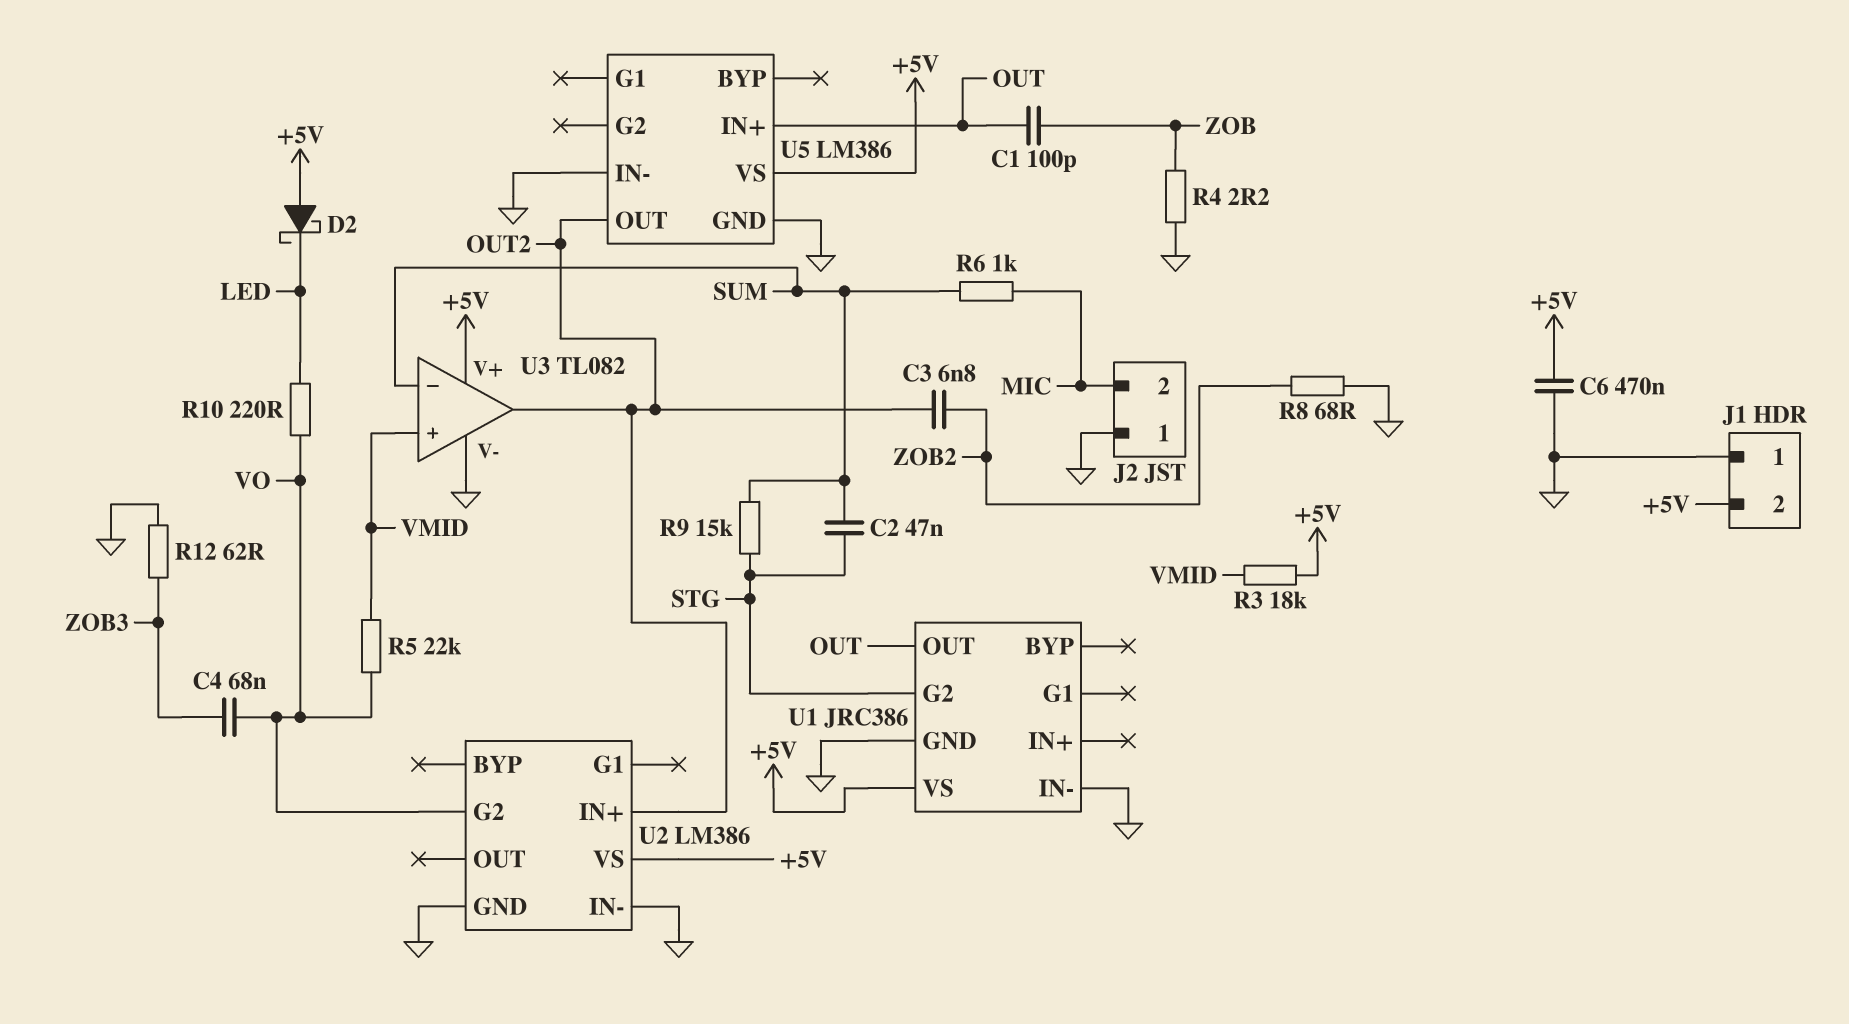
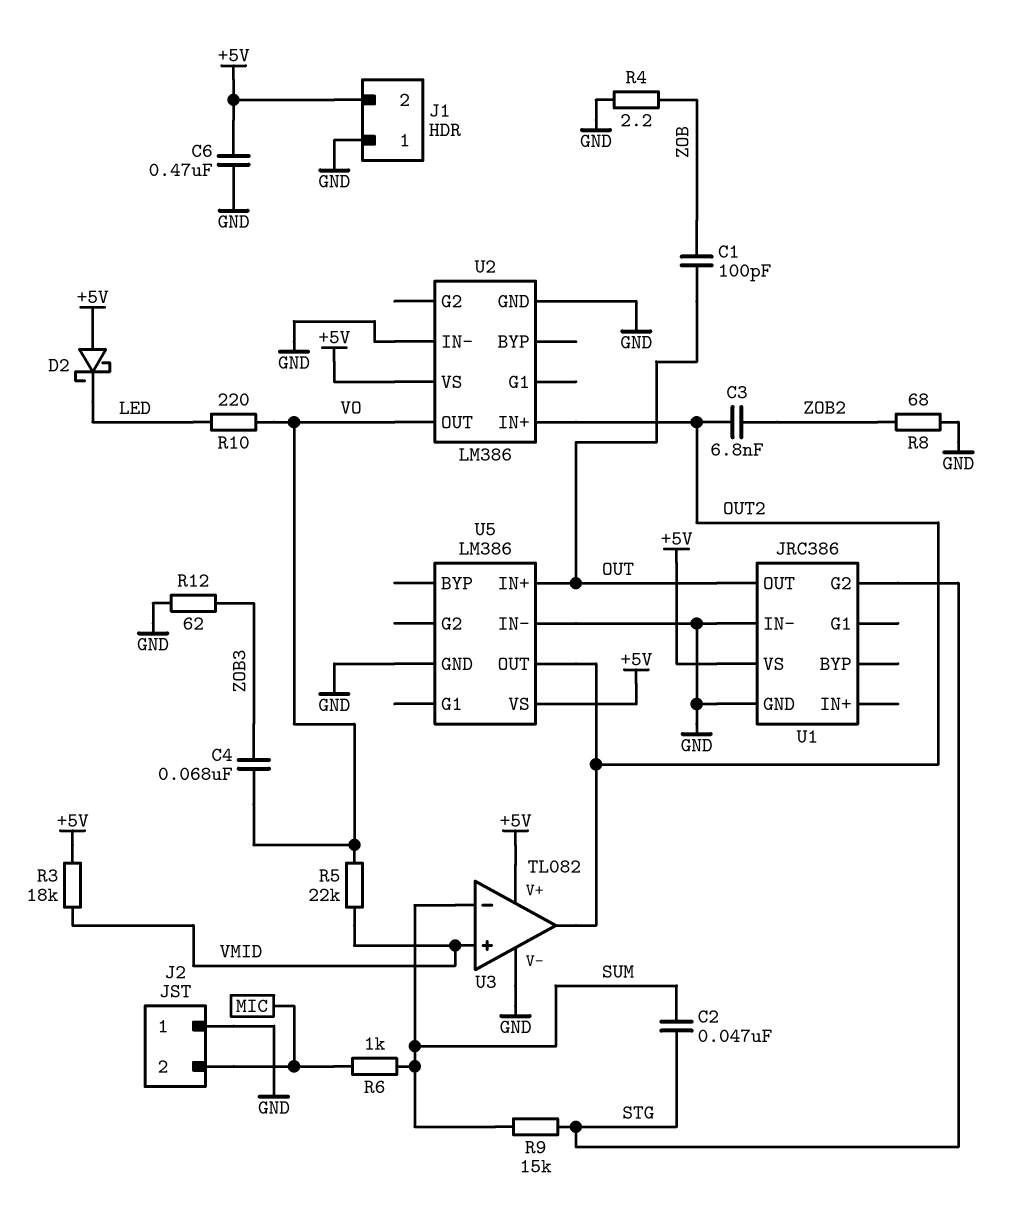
U2 pin G2: VO -> none
U2 pin OUT: none -> VO

